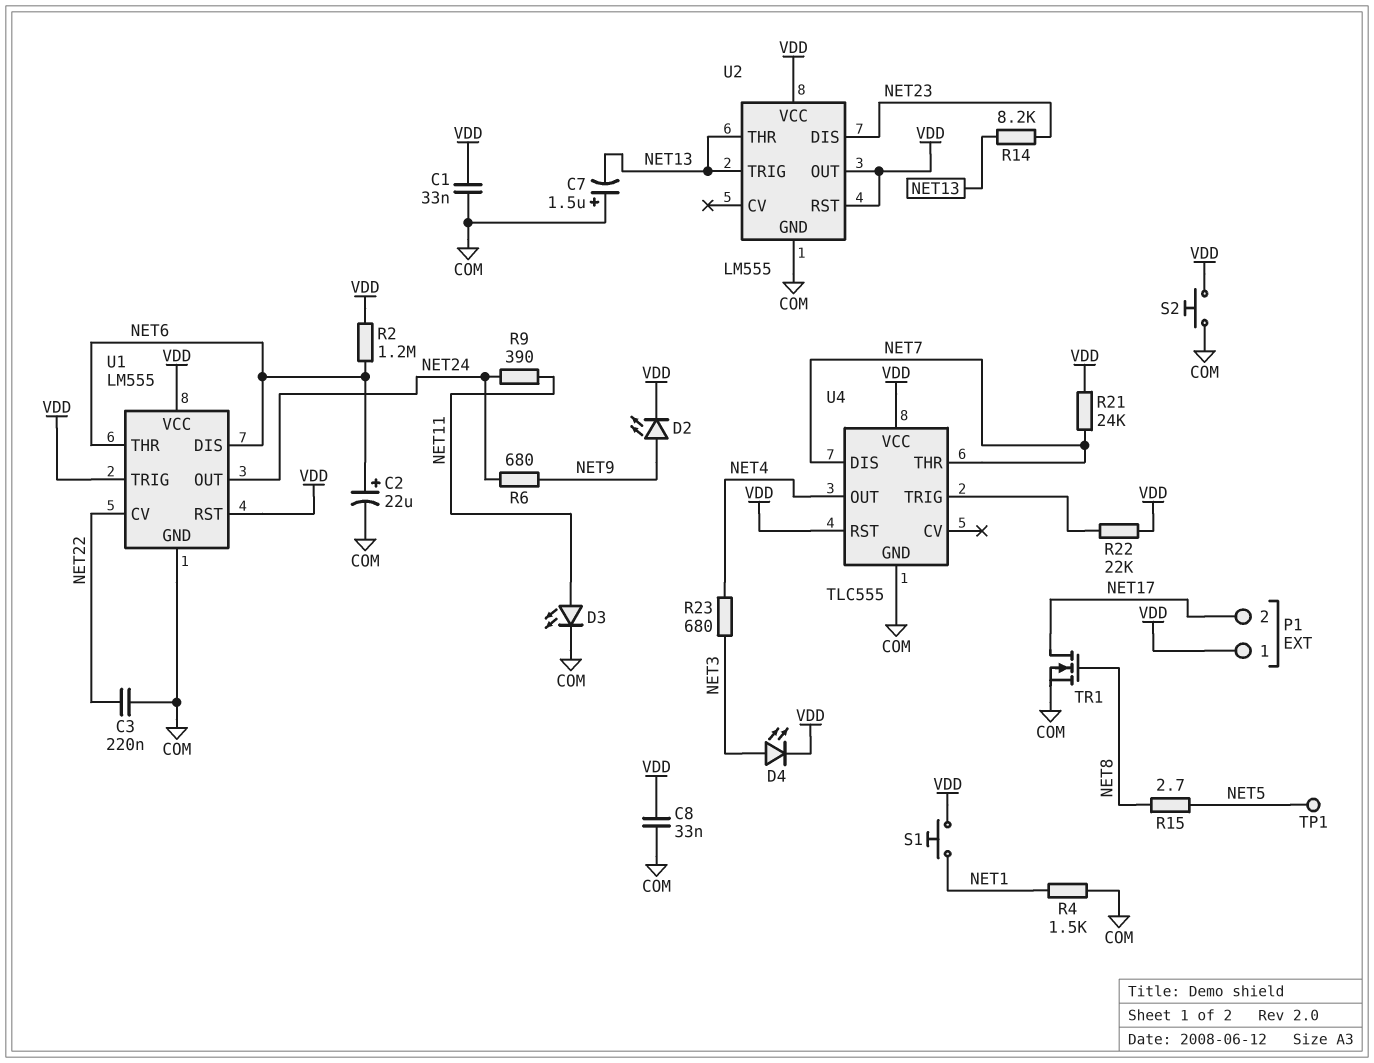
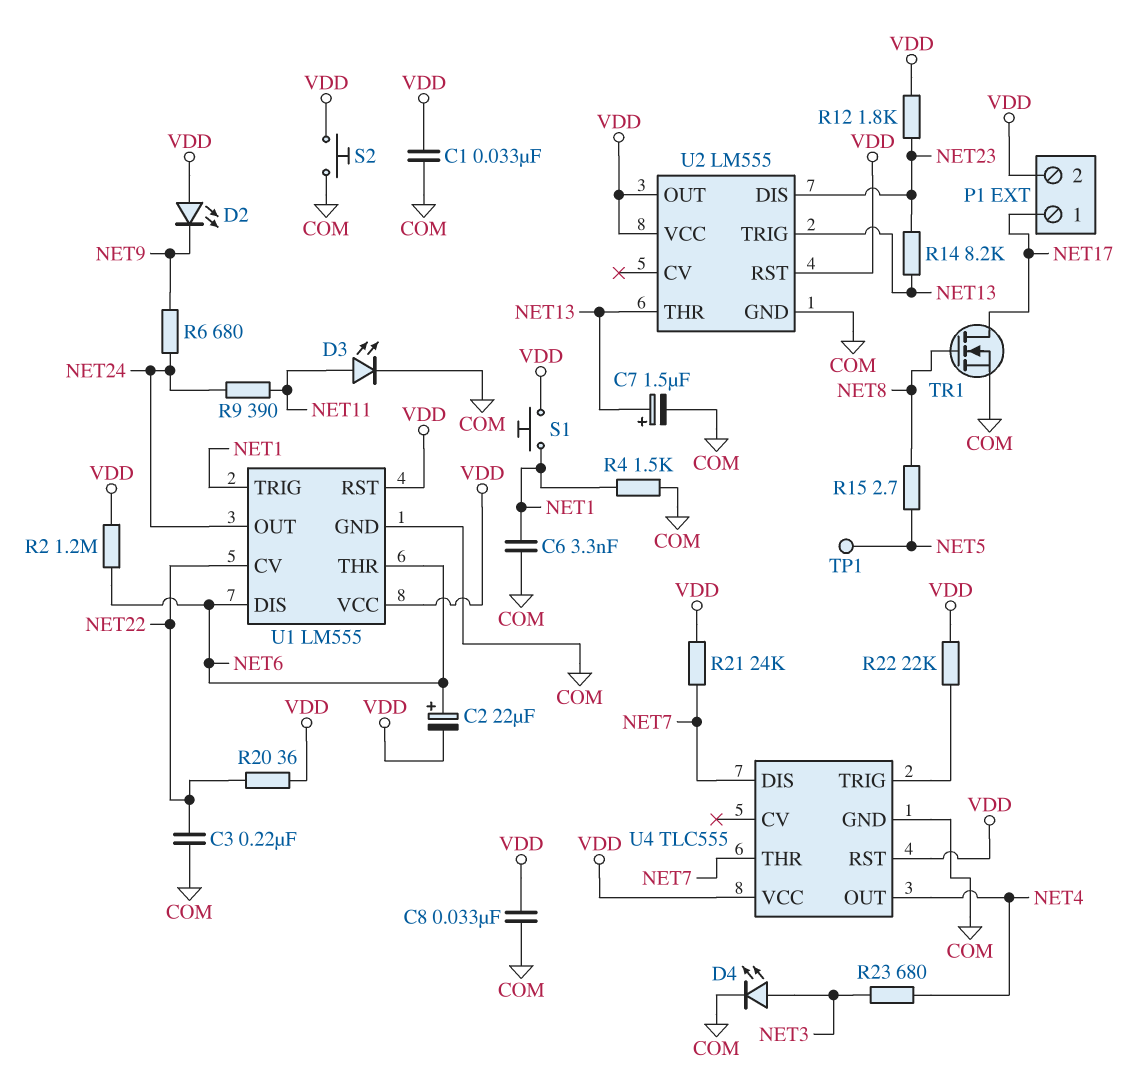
C2: 22uF (plus NET6, minus COM) -> 22uF (plus NET6, minus VDD)
C6: none -> 3.3nF (COM, NET1)
C7: 1.5uF (plus COM, minus NET13) -> 1.5uF (plus NET13, minus COM)
D2: LED (A NET9, K VDD) -> LED (A VDD, K NET9)
D4: LED (A NET3, K VDD) -> LED (A NET3, K COM)
P1 pin 1: VDD -> NET17
P1 pin 2: NET17 -> VDD
R12: none -> 1.8k (NET23, VDD)
R20: none -> 36 (NET22, VDD)
U1 pin TRIG: VDD -> NET1

